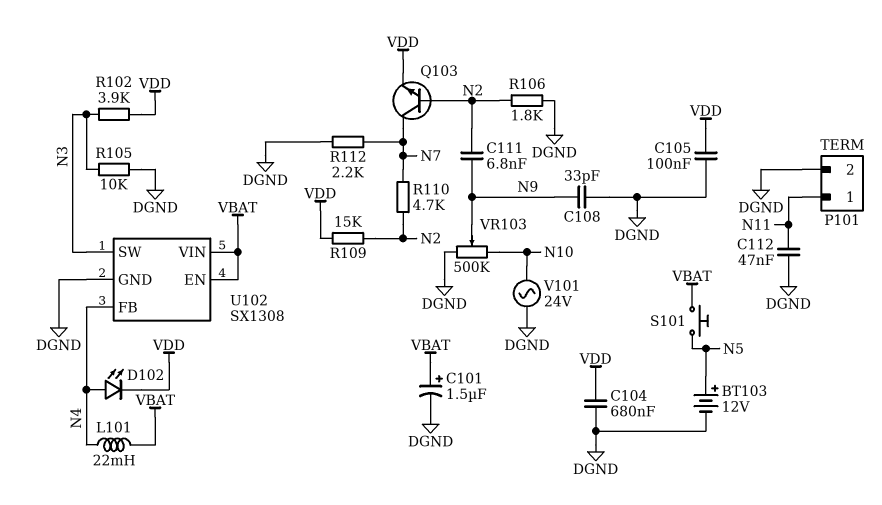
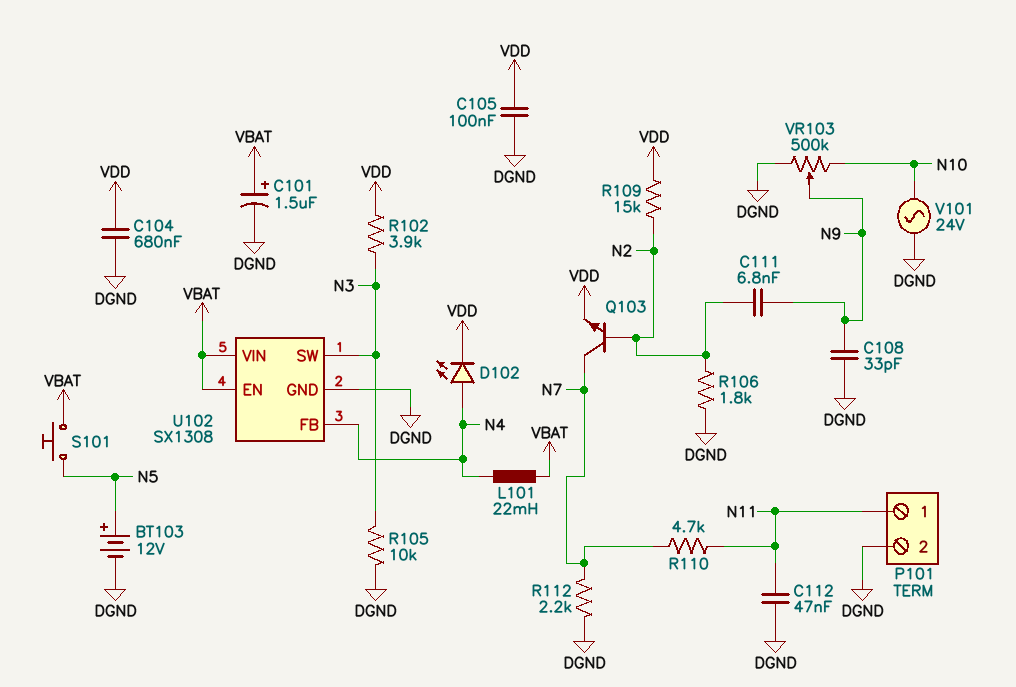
R110: 4.7k (N2, N7) -> 4.7k (N7, N11)

